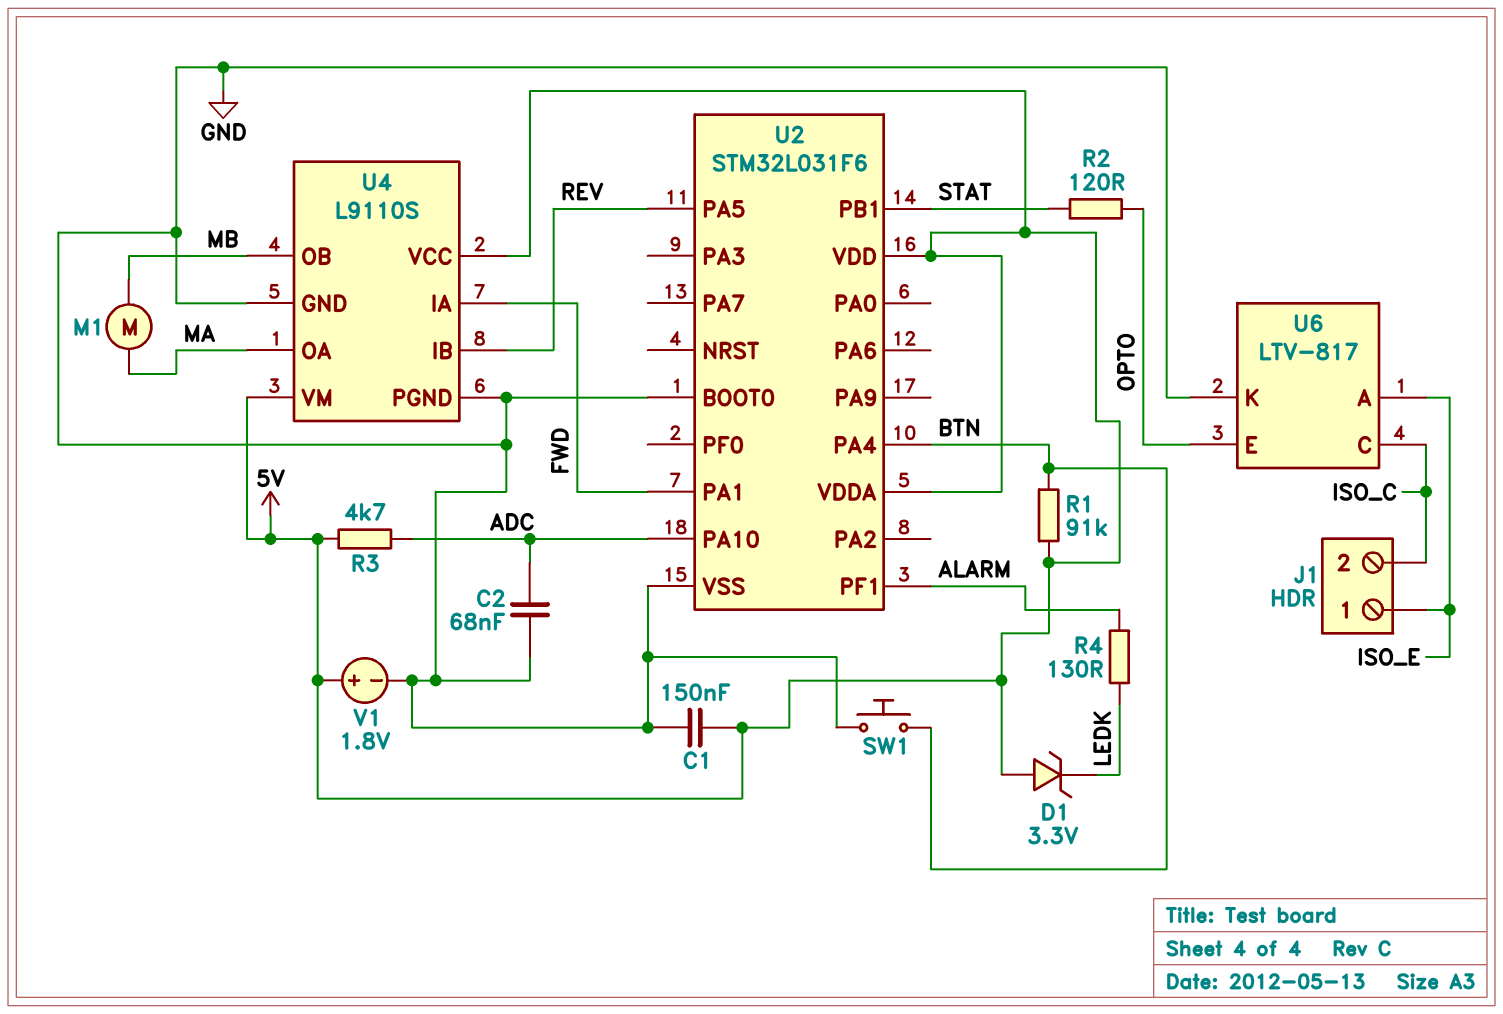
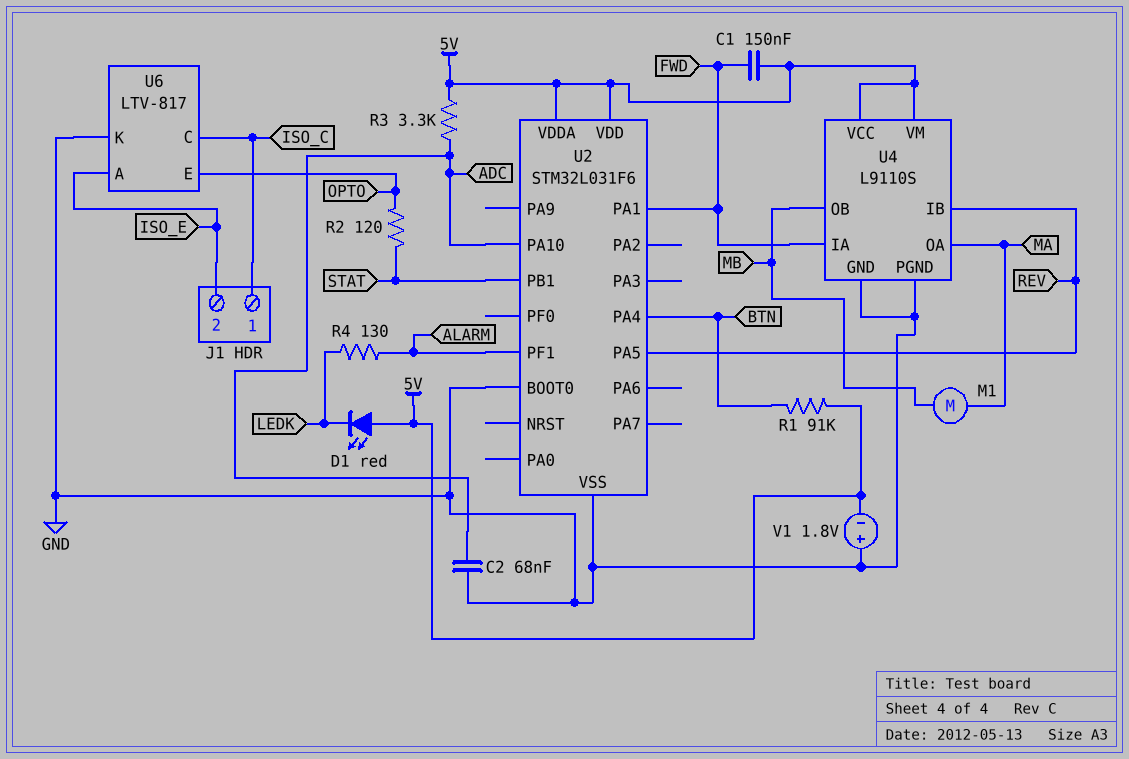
C1: 150nF (5V, GND) -> 150nF (5V, FWD)
D1: zener 3.3V (A 5V, K LEDK) -> LED red (A 5V, K LEDK)
J1 pin 1: ISO_E -> ISO_C
J1 pin 2: ISO_C -> ISO_E
R3: 4.7k (5V, ADC) -> 3.3k (5V, ADC)
SW1: button (BTN, GND) -> none
V1: 1.8V (plus 5V, minus GND) -> 1.8V (plus GND, minus 5V)

